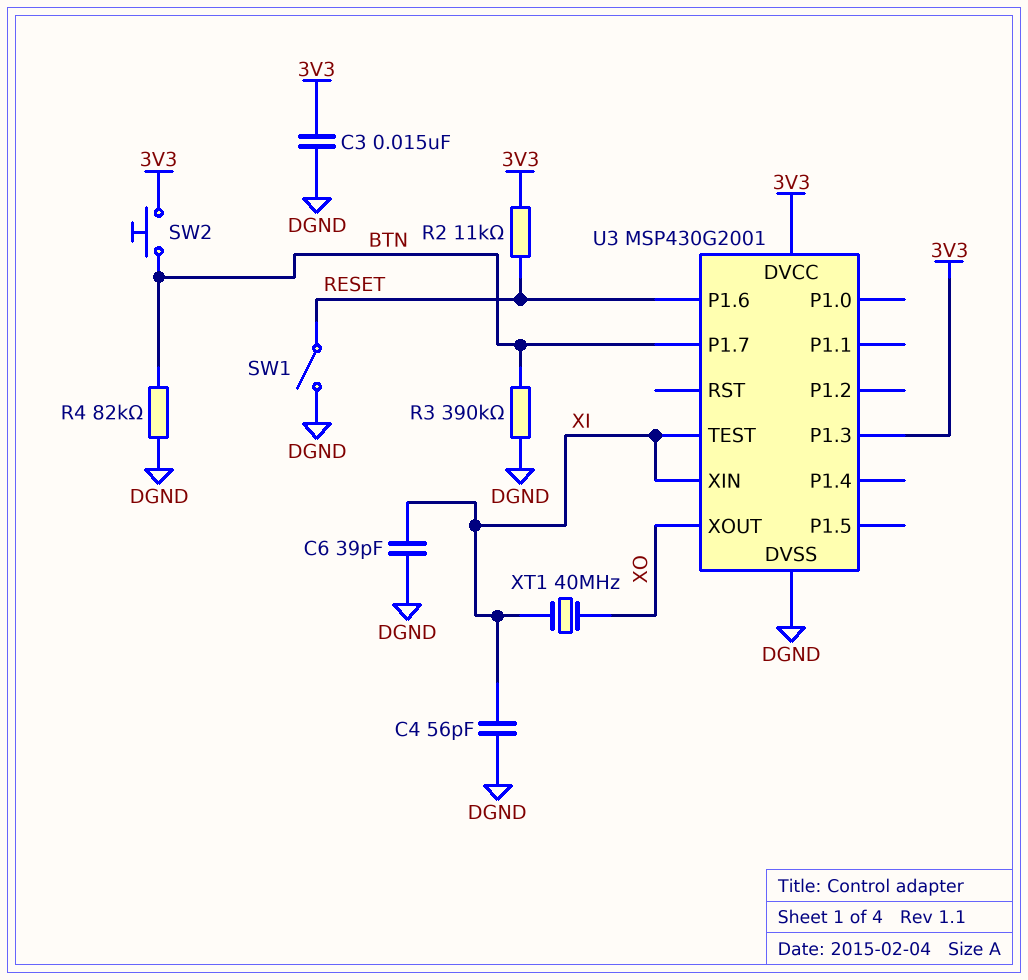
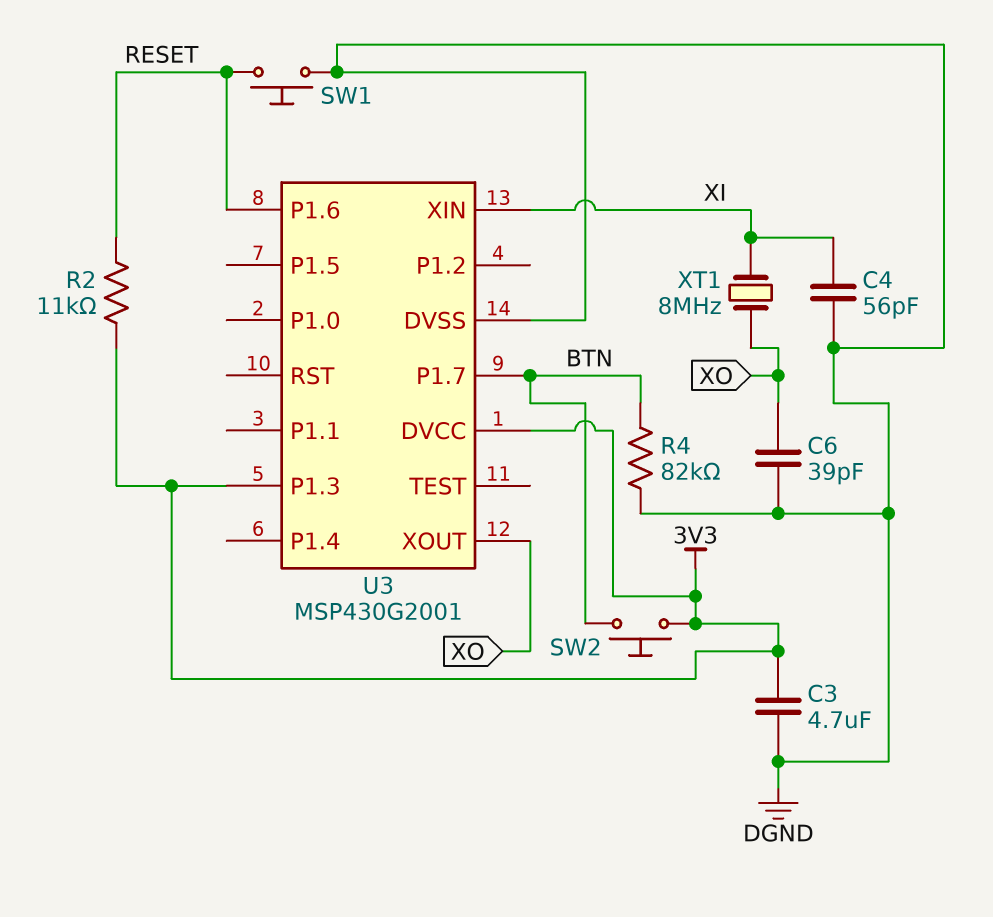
C3: 15nF (3V3, DGND) -> 4.7uF (3V3, DGND)
C6: 39pF (DGND, XI) -> 39pF (DGND, XO)
R3: 390k (BTN, DGND) -> none
SW1: switch (DGND, RESET) -> button (DGND, RESET)
U3 pin TEST: XI -> none
XT1: 40MHz (XI, XO) -> 8MHz (XI, XO)

